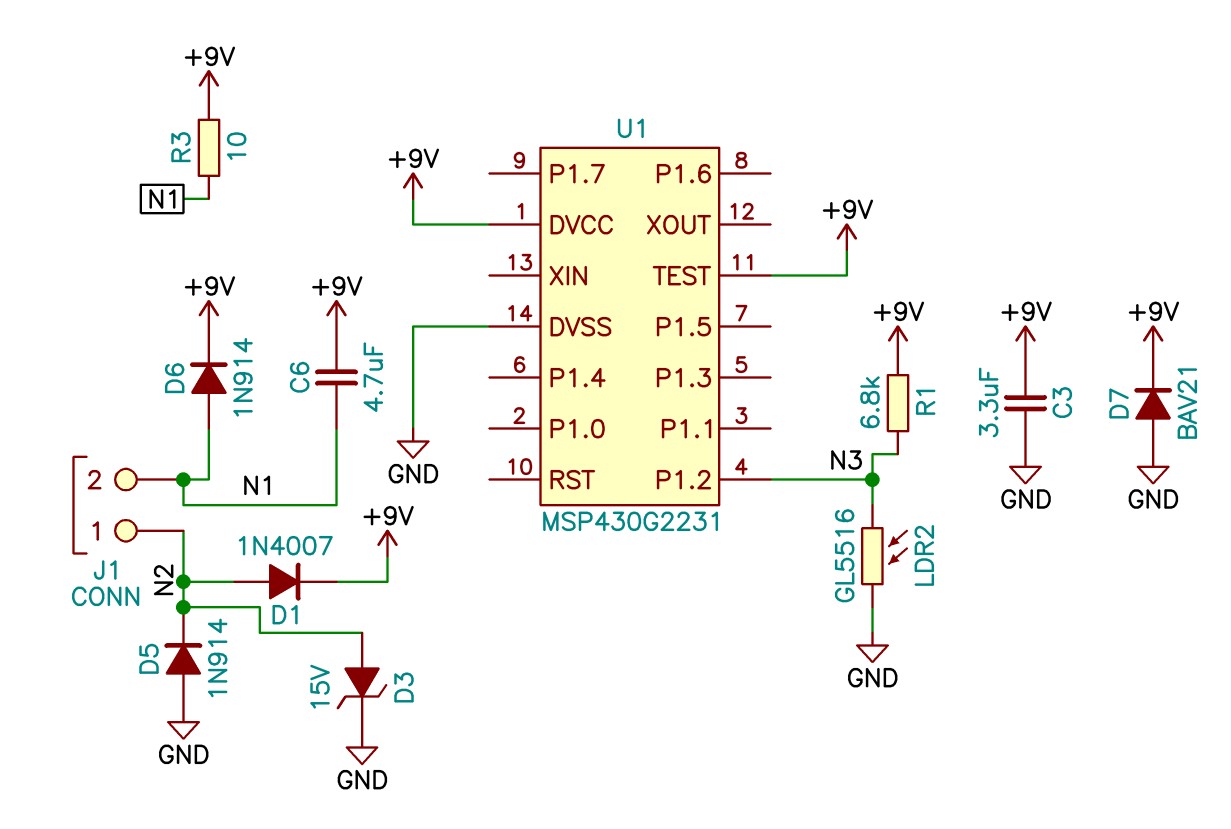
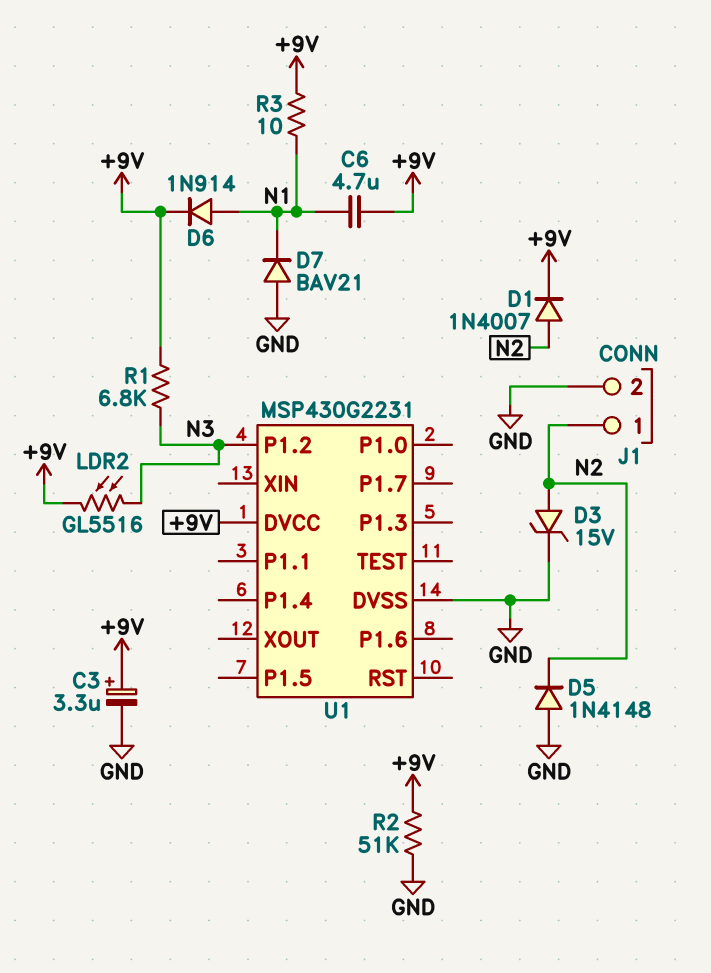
C3: 3.3uF (+9V, GND) -> 3.3uF (plus +9V, minus GND)
D5: diode 1N914 (A GND, K N2) -> diode 1N4148 (A GND, K N2)
D7: diode BAV21 (A GND, K +9V) -> diode BAV21 (A GND, K N1)
J1 pin 2: N1 -> GND
LDR2: GL5516 (GND, N3) -> GL5516 (+9V, N3)
R2: none -> 51k (+9V, GND)
U1 pin TEST: +9V -> none

